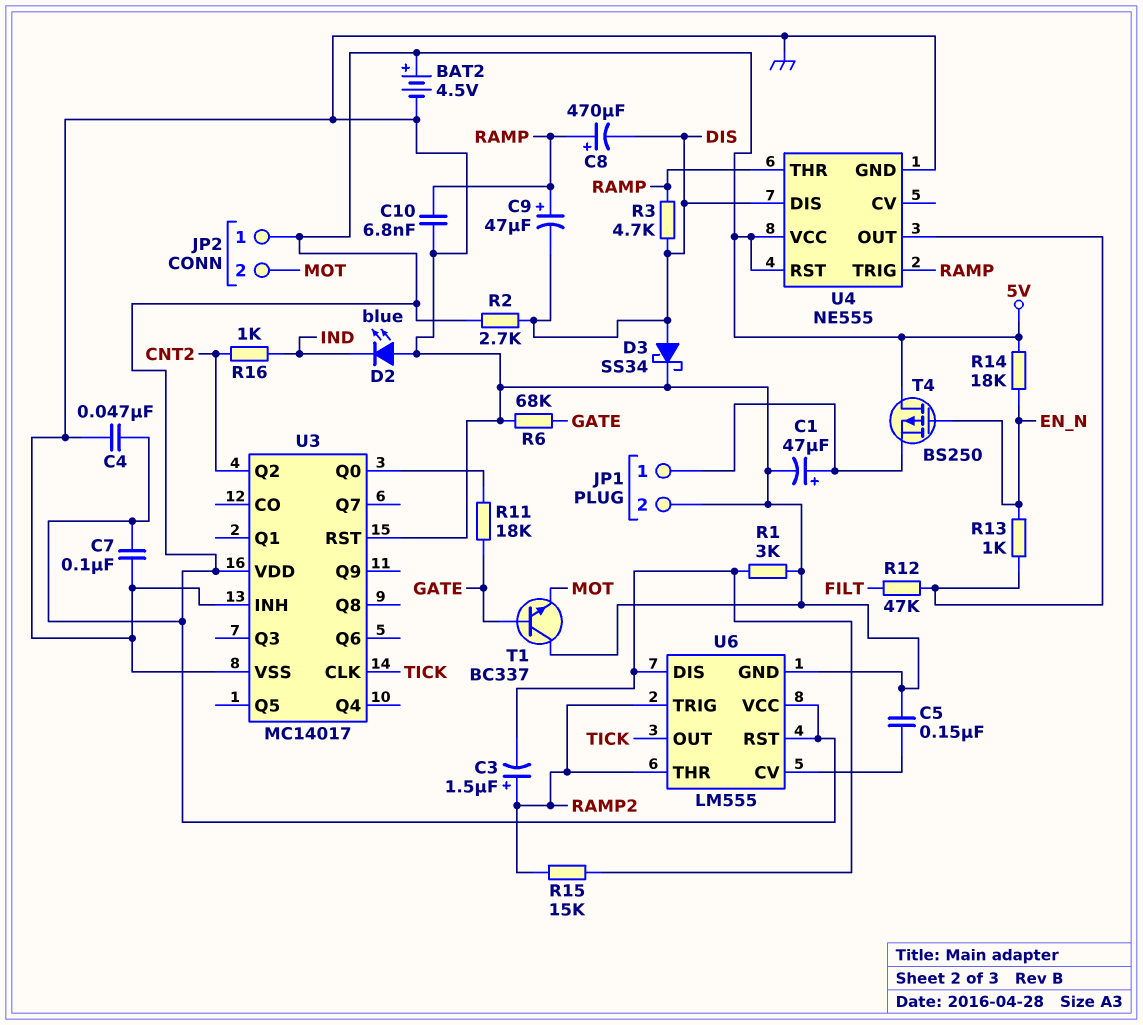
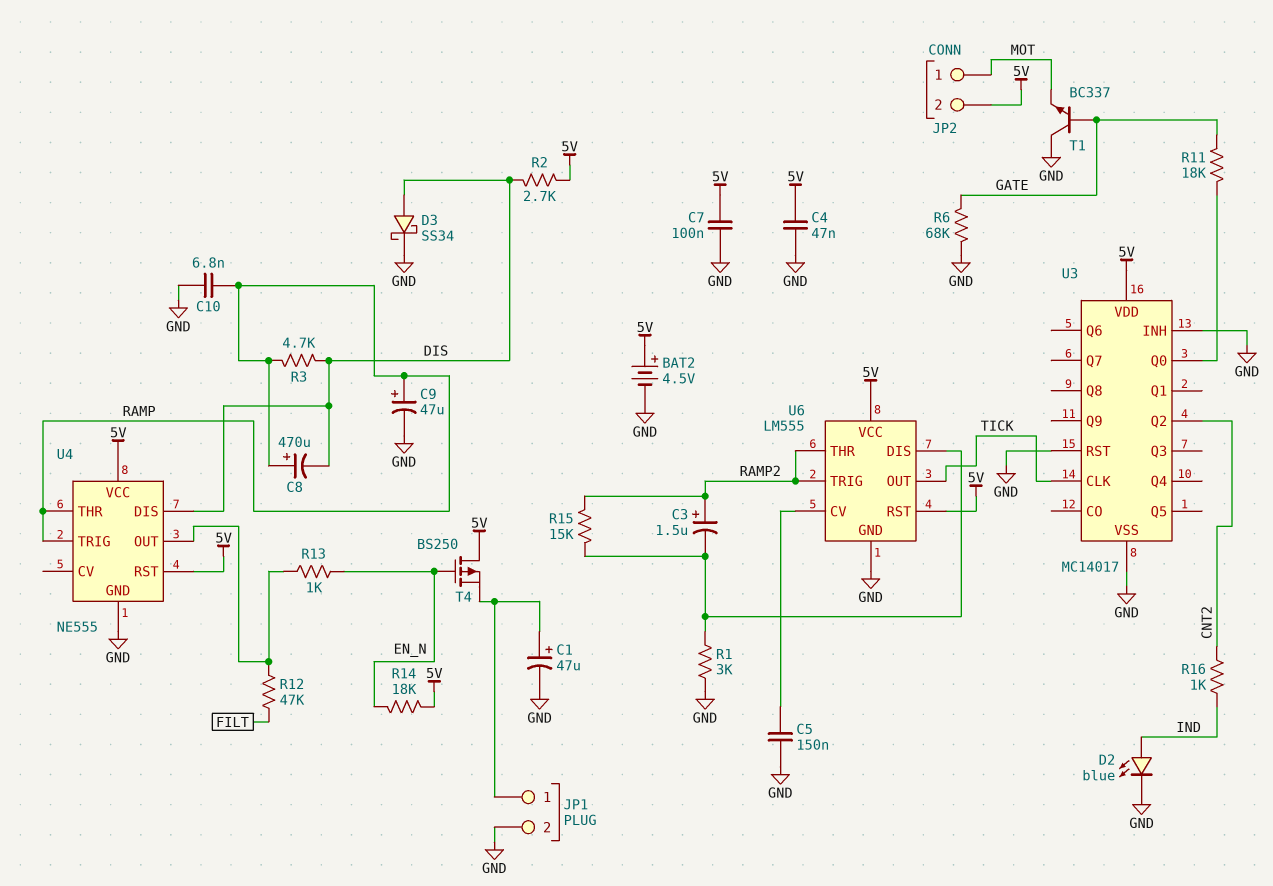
C9: 47uF (plus RAMP, minus DIS) -> 47uF (plus RAMP, minus GND)
D2: LED blue (A GND, K IND) -> LED blue (A IND, K GND)
JP2 pin 1: 5V -> MOT
JP2 pin 2: MOT -> 5V

